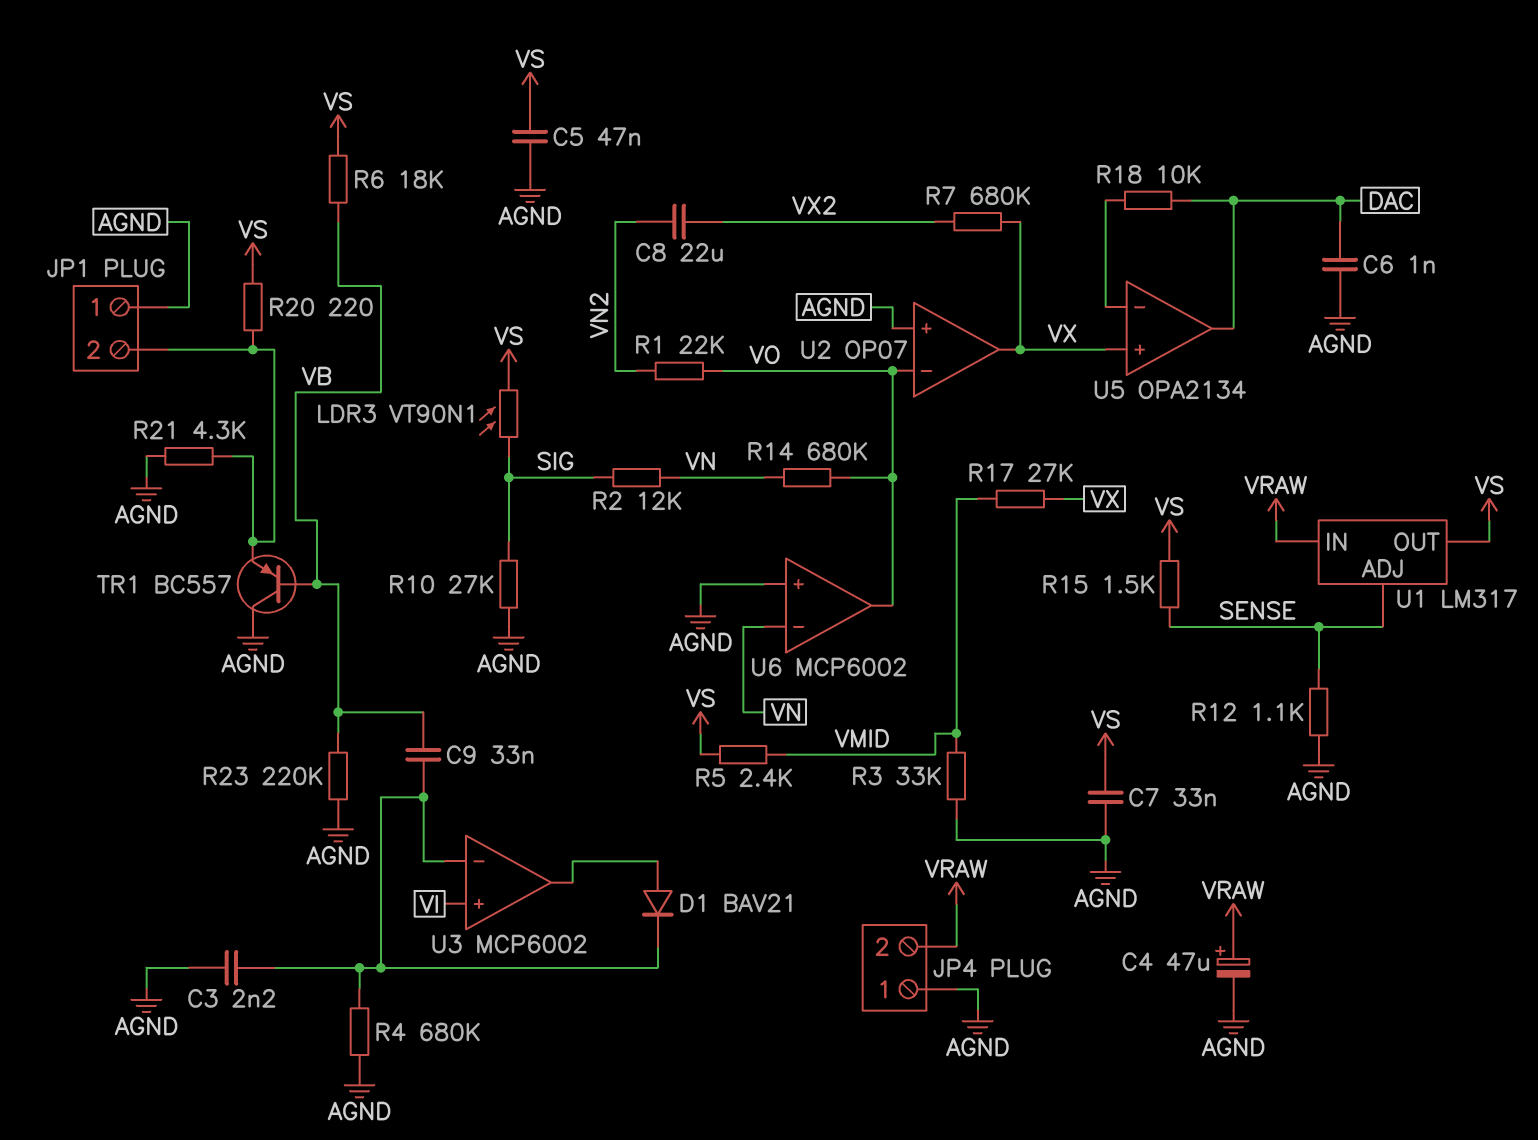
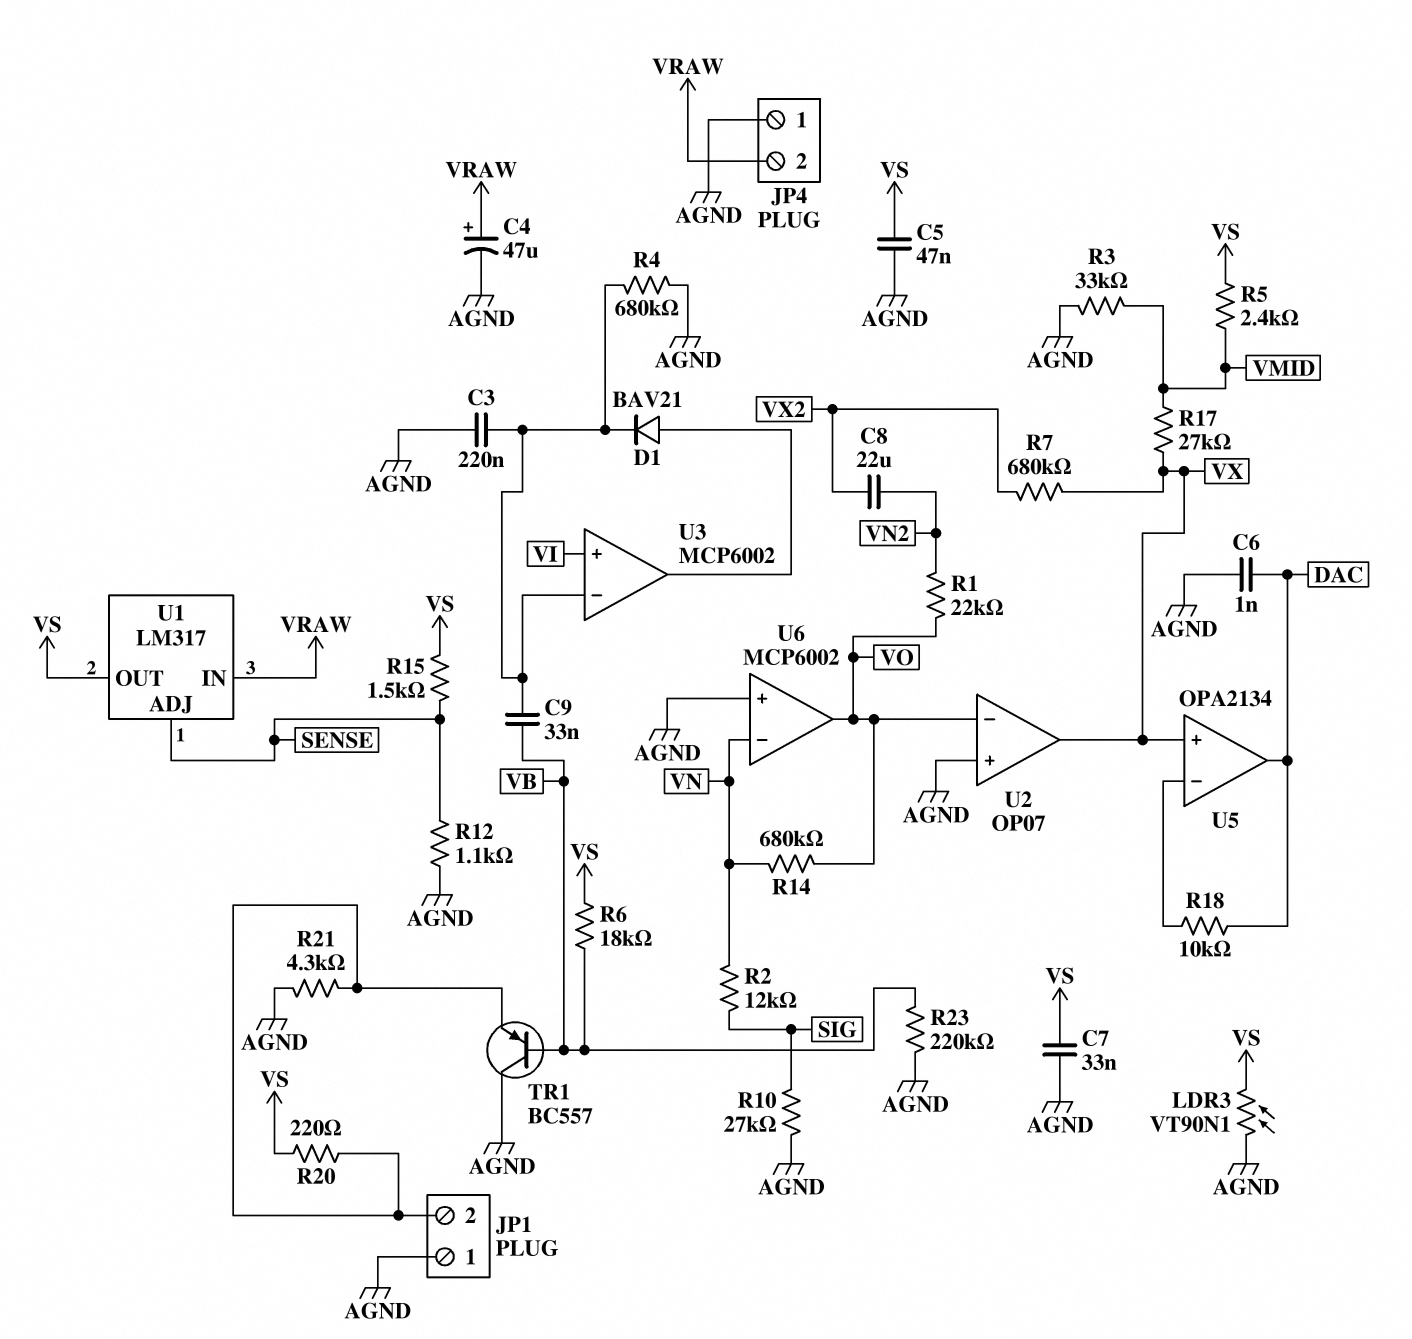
C3: 2.2nF (AGND, U3/in-) -> 220nF (AGND, U3/in-)
LDR3: VT90N1 (SIG, VS) -> VT90N1 (AGND, VS)

